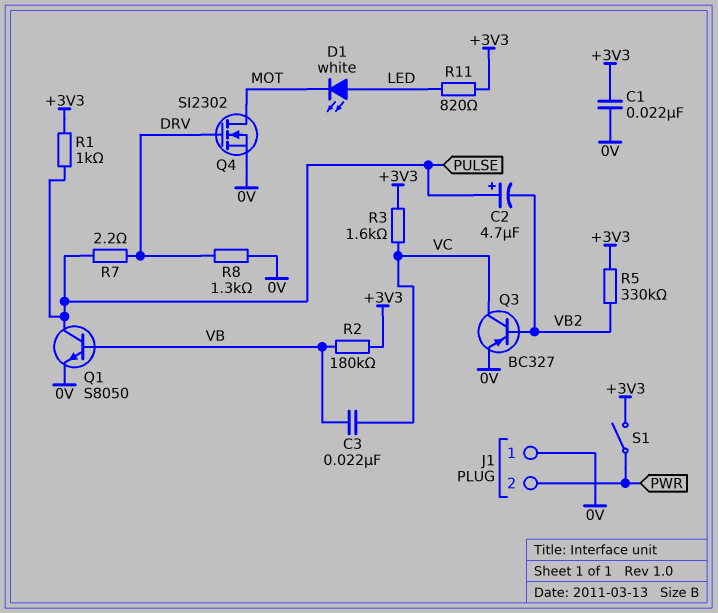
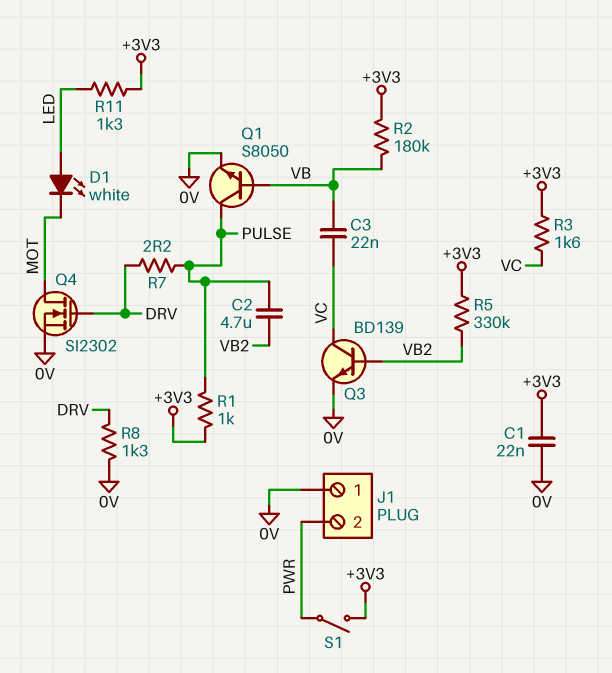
C2: 4.7uF (plus PULSE, minus VB2) -> 4.7uF (PULSE, VB2)
Q3: PNP BC327 (B VB2, C VC, E 0V) -> NPN BD139 (B VB2, C VC, E 0V)
R11: 820 (+3V3, LED) -> 1.3k (+3V3, LED)

